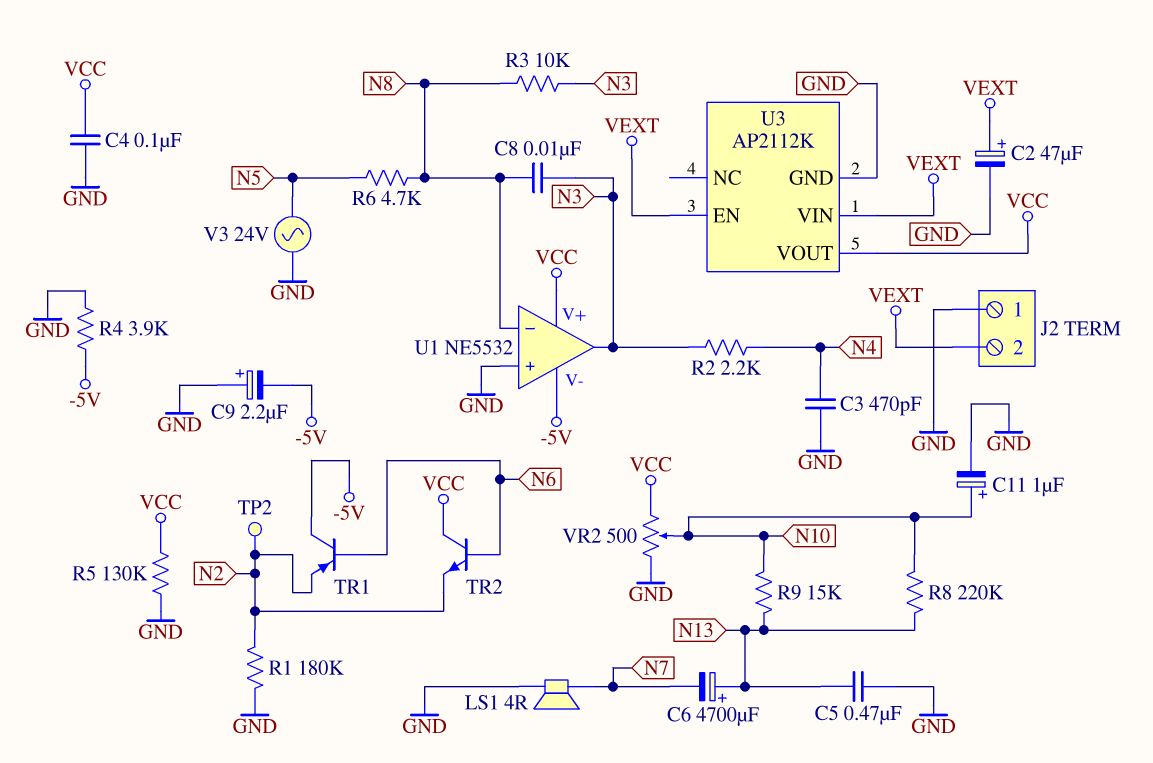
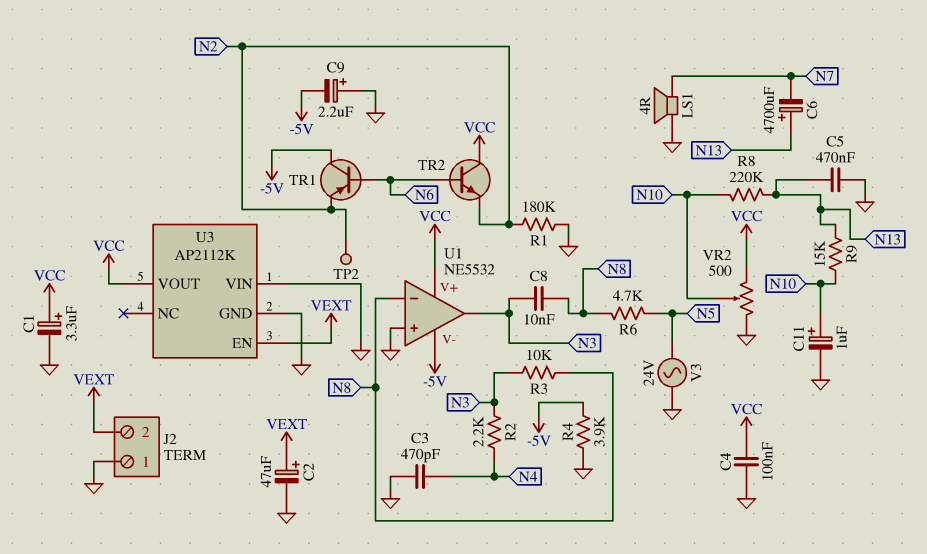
C1: none -> 3.3uF (plus VCC, minus GND)
R5: 130k (GND, VCC) -> none
U3 pin VIN: VEXT -> GND

